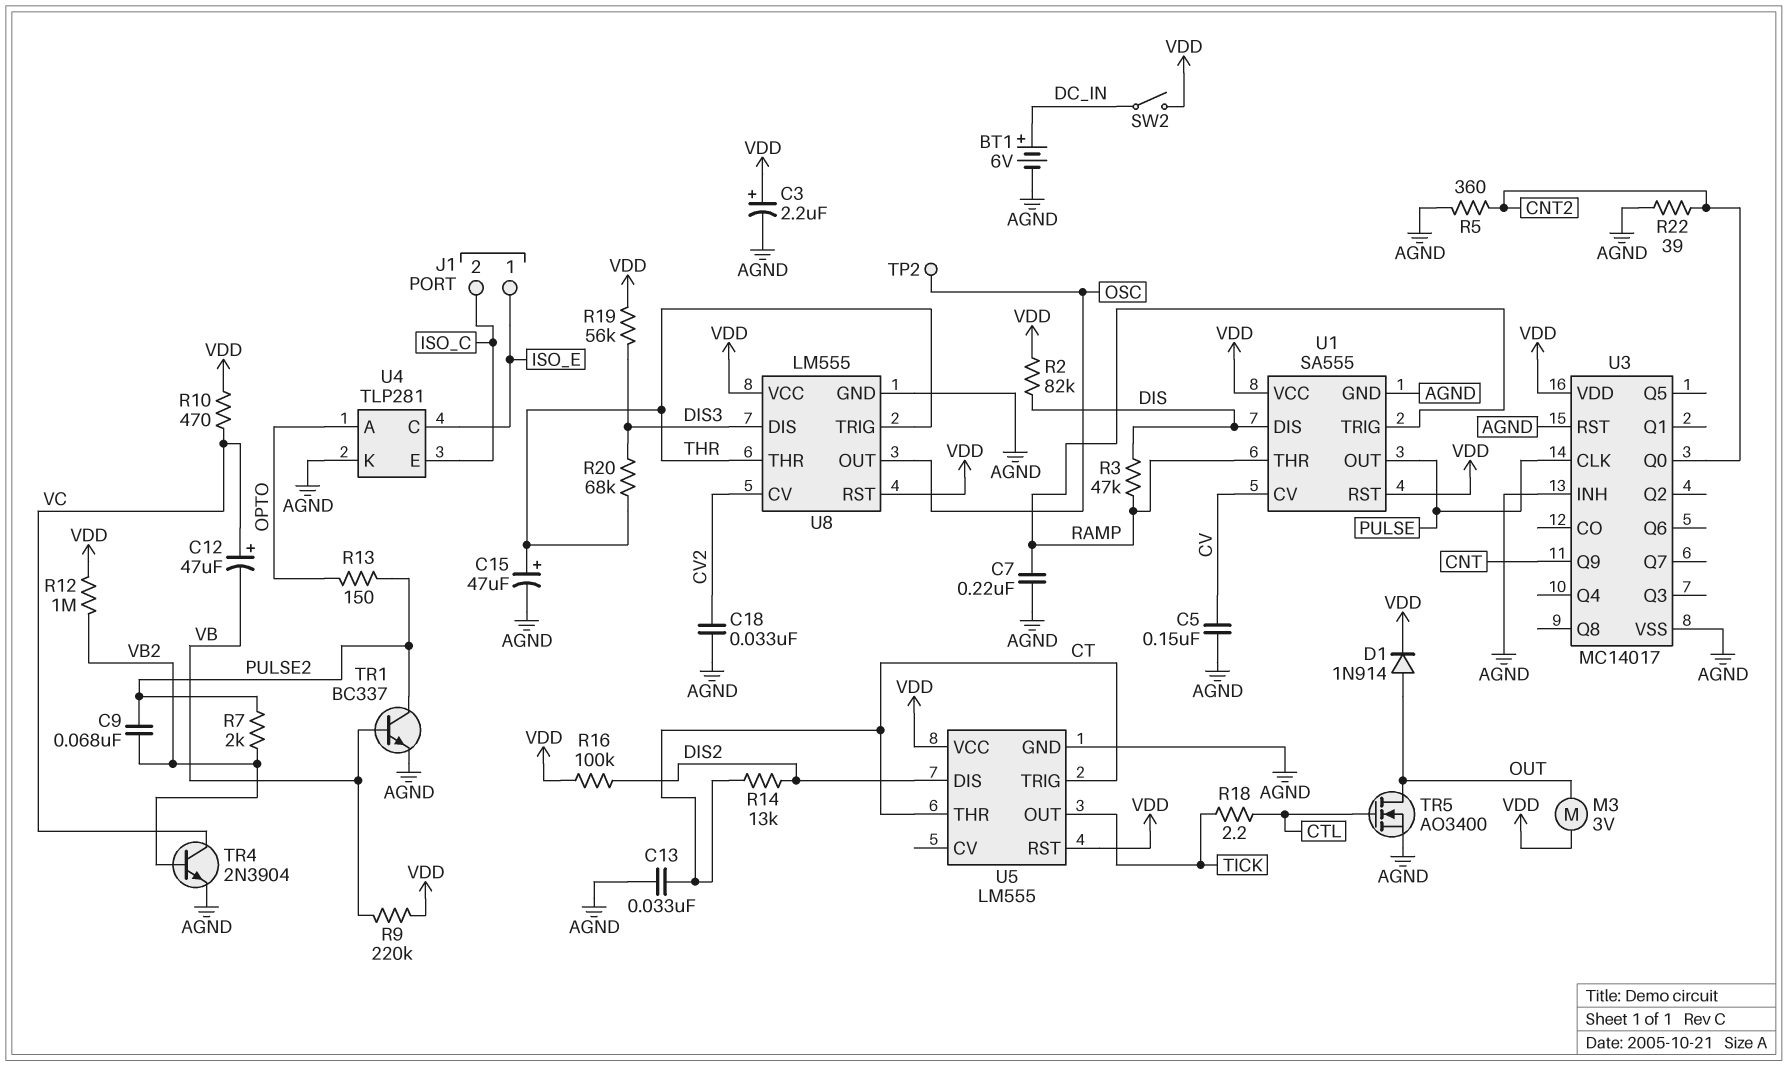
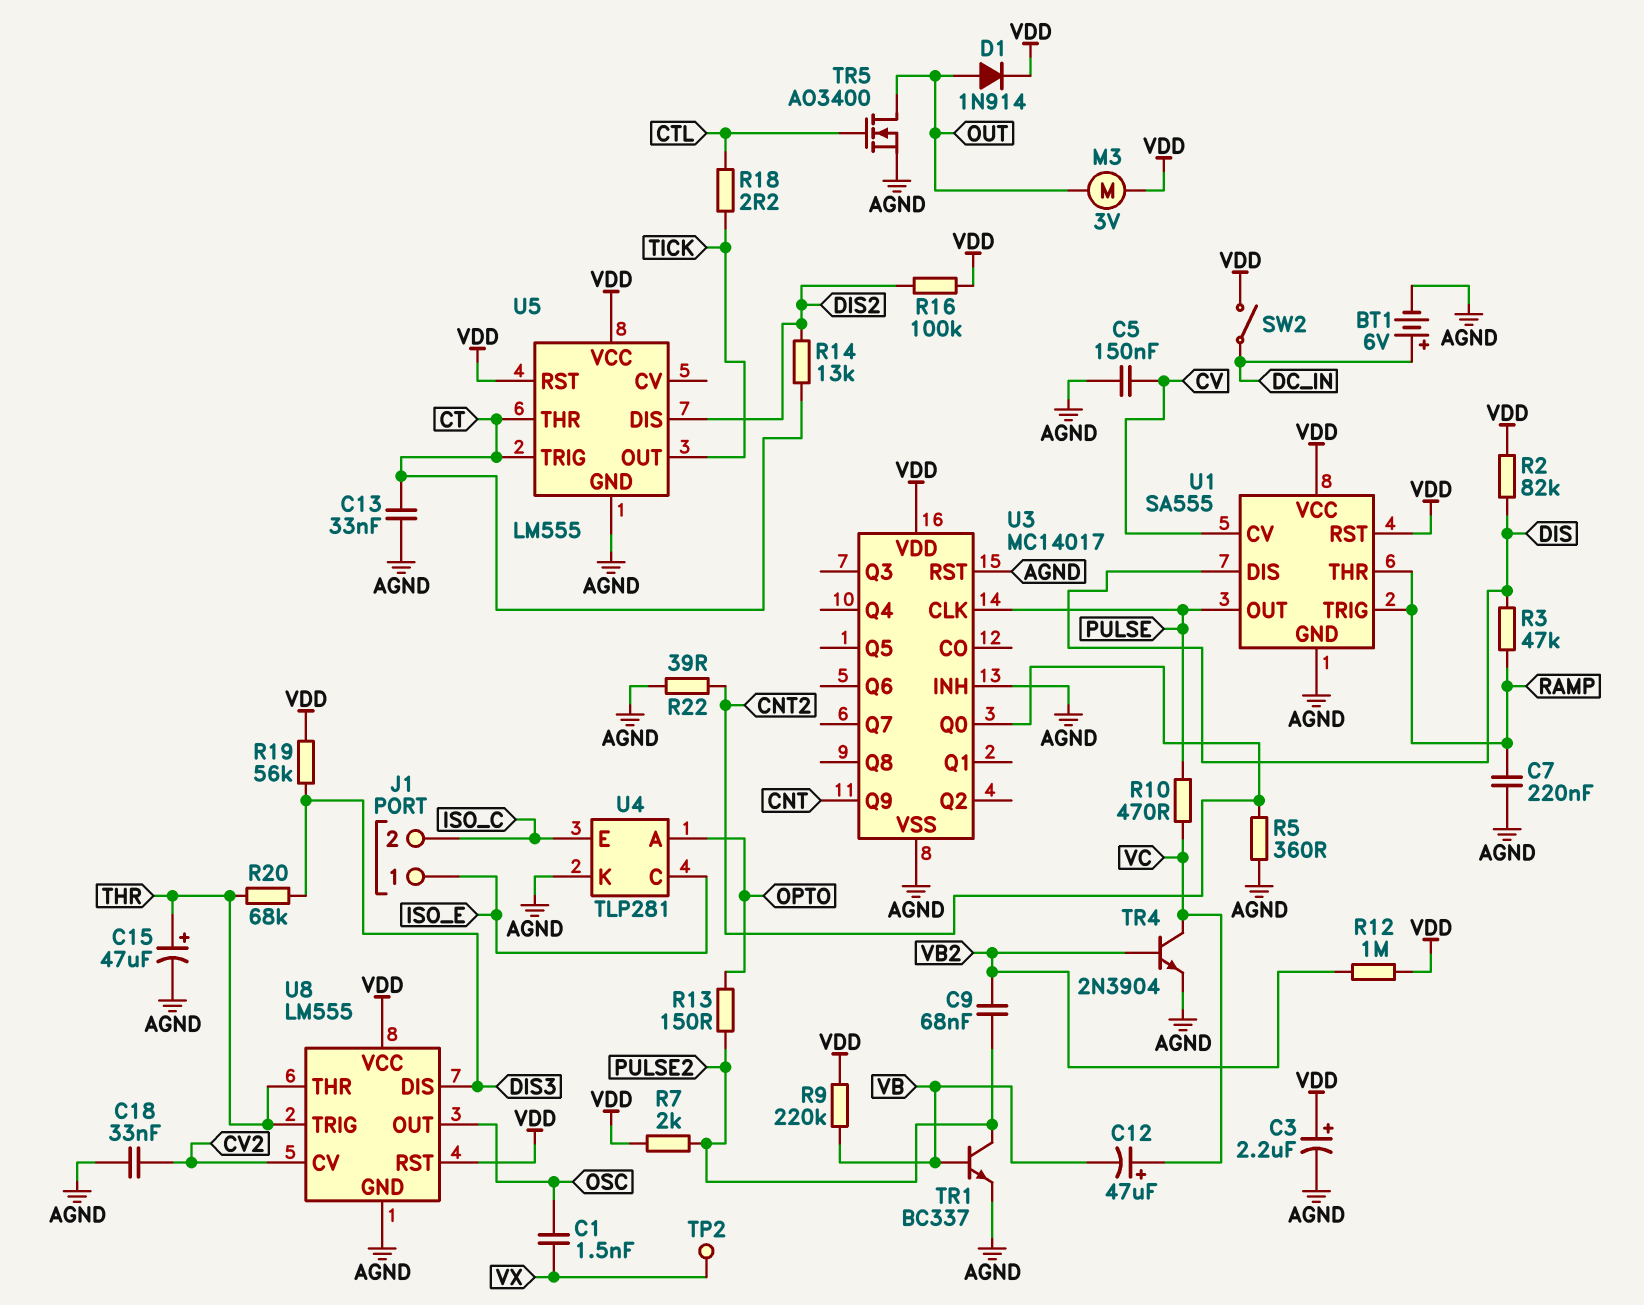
C1: none -> 1.5nF (OSC, VX)
R7: 2k (PULSE2, VB2) -> 2k (PULSE2, VDD)
R10: 470 (VC, VDD) -> 470 (PULSE, VC)
TP2: test point (OSC) -> test point (VX)

